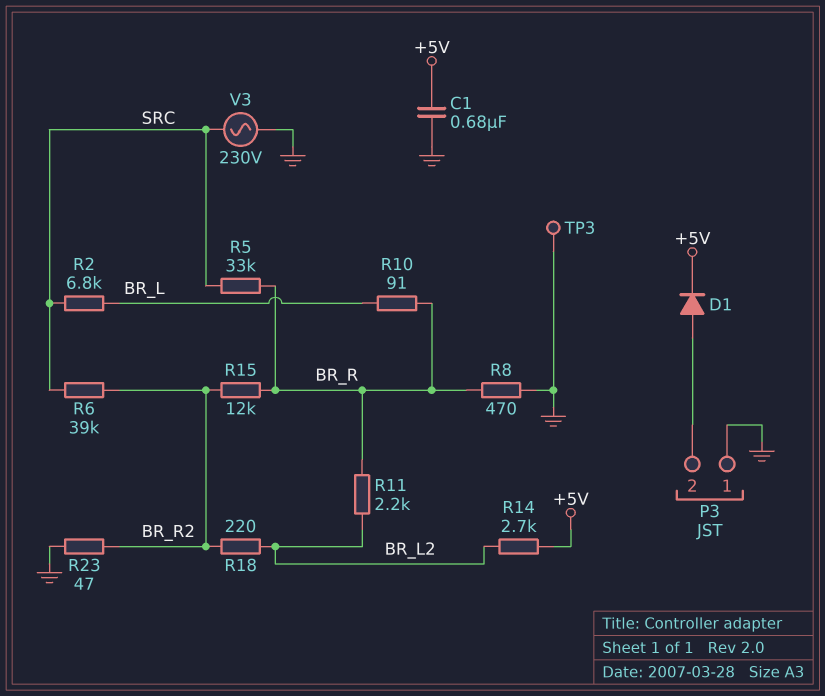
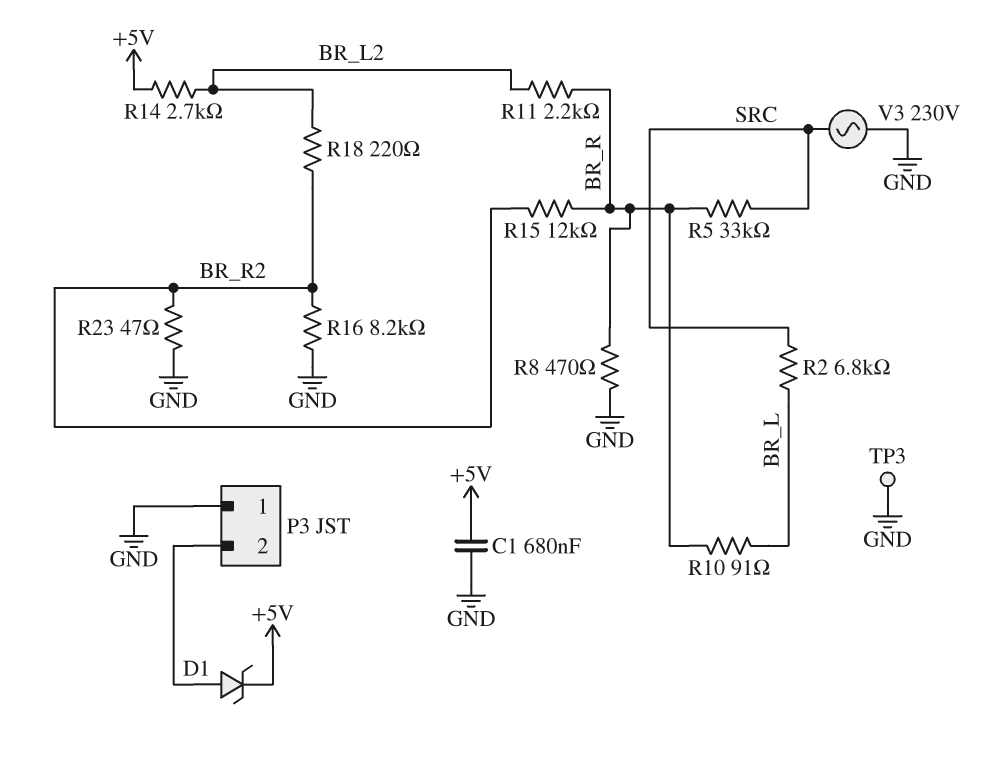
D1: diode (A P3/2, K +5V) -> zener (A P3/2, K +5V)
R6: 39k (BR_R2, SRC) -> none
R16: none -> 8.2k (BR_R2, GND)

